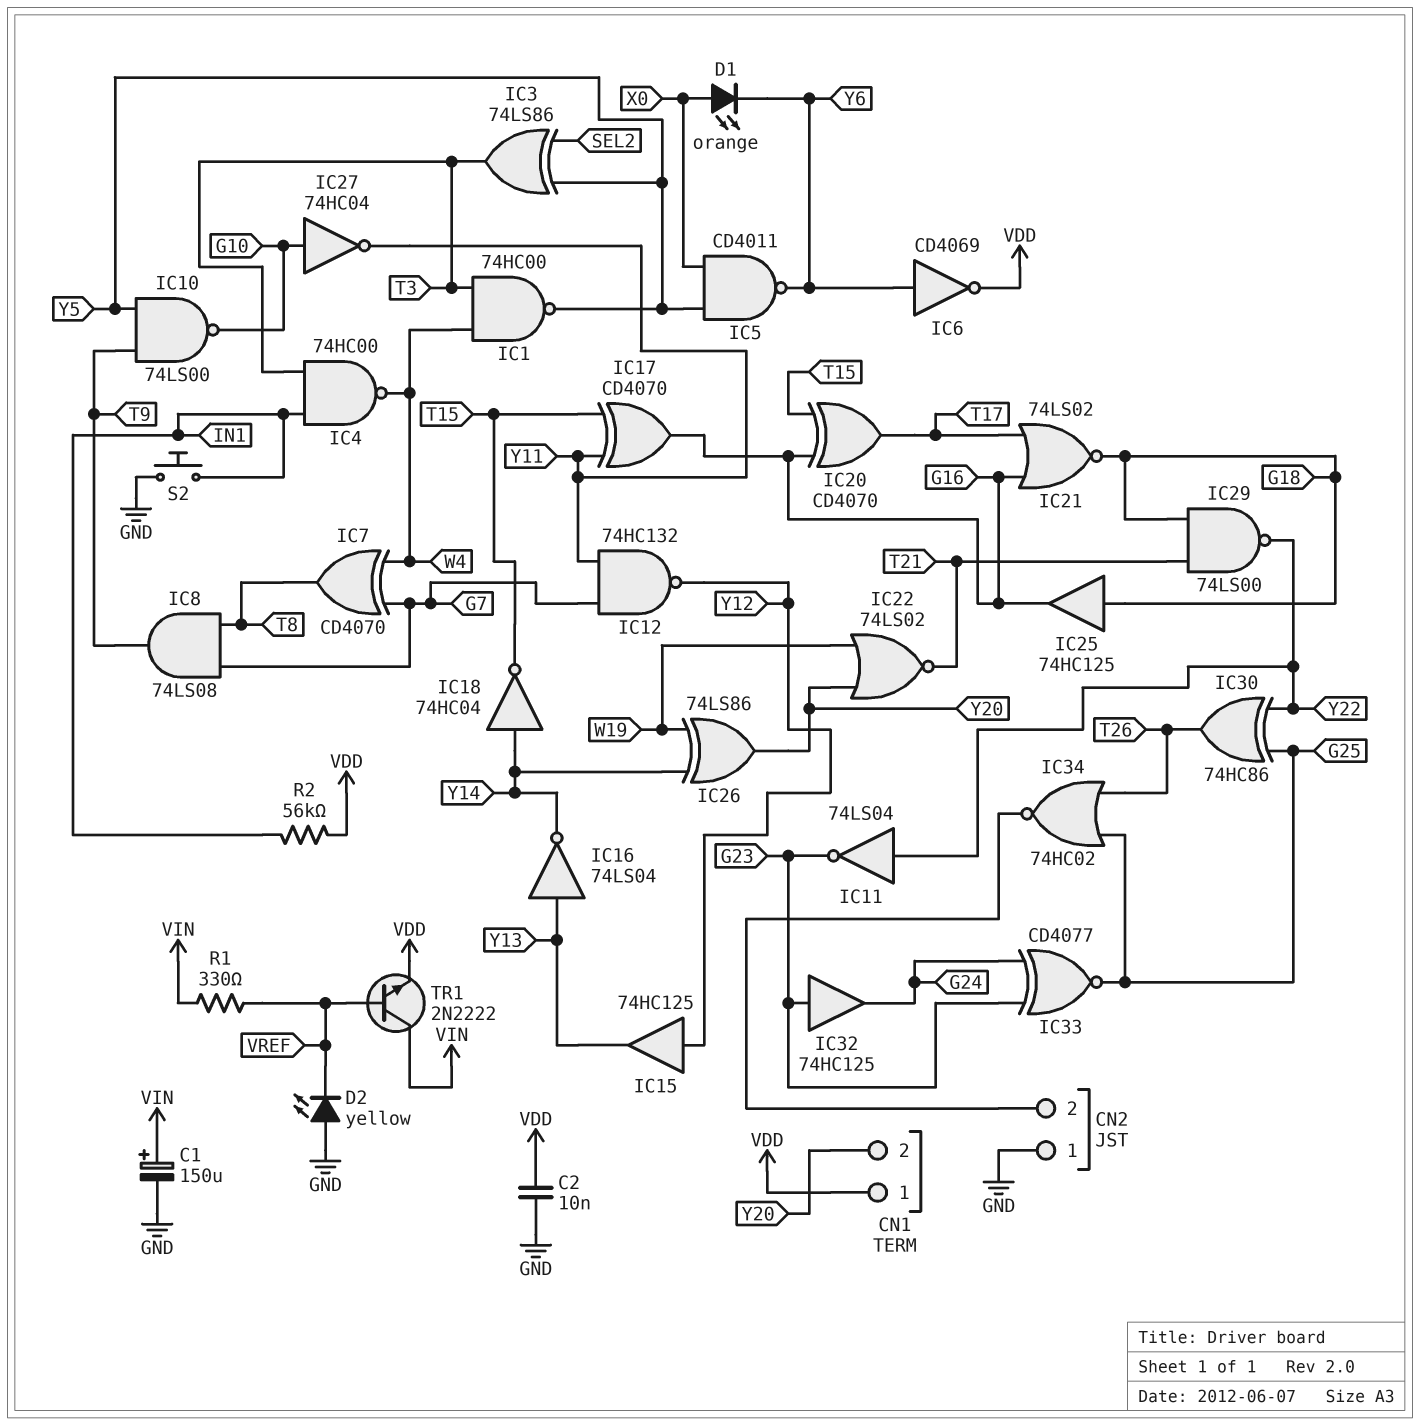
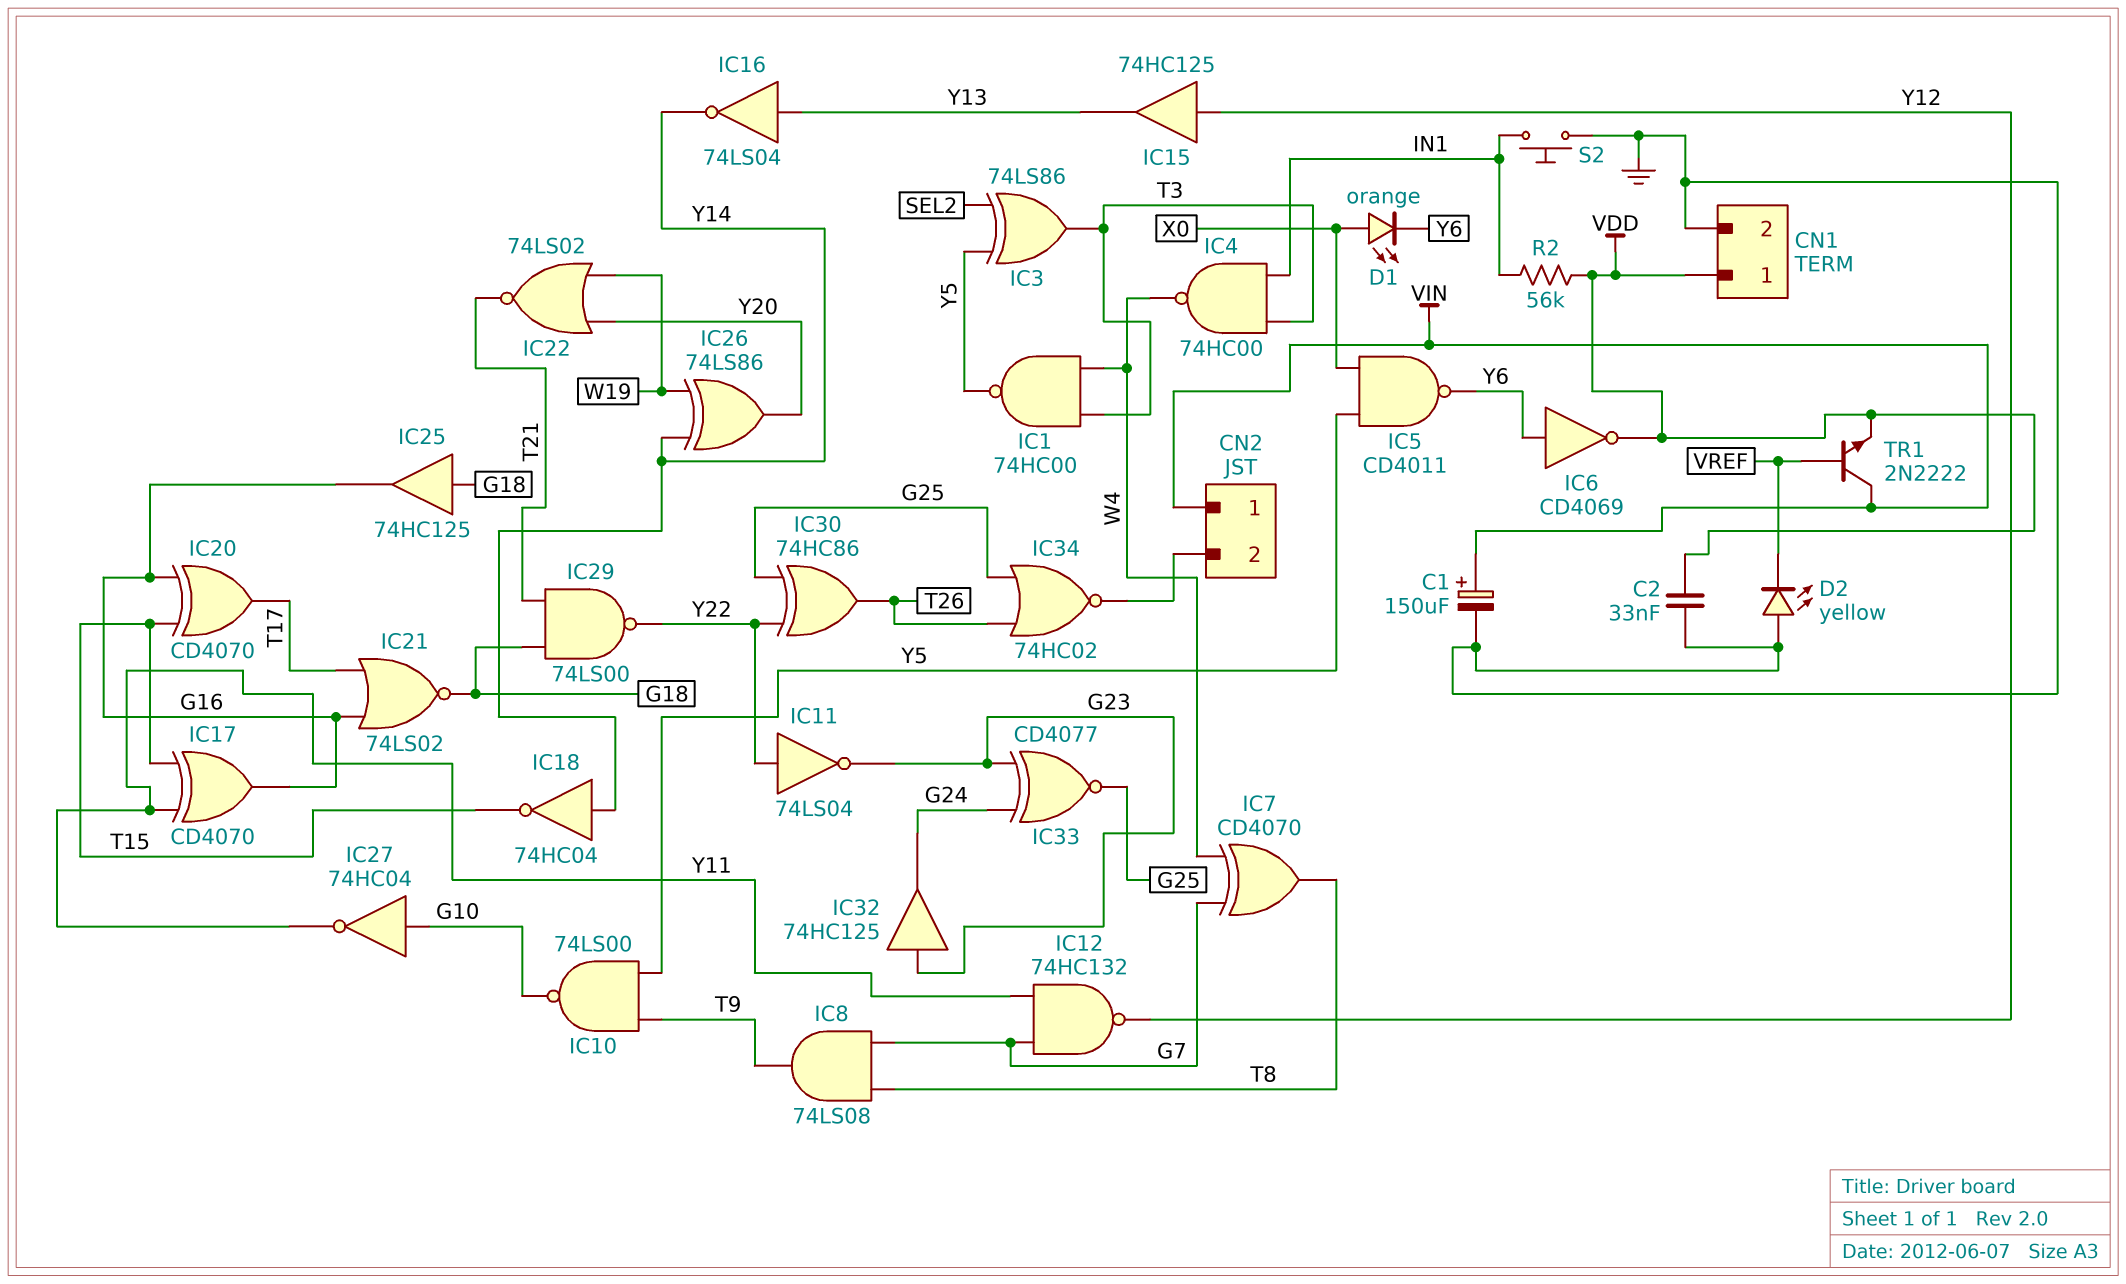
C2: 10nF (GND, VDD) -> 33nF (GND, VDD)
CN1 pin 2: Y20 -> GND
CN2 pin 1: GND -> VIN
R1: 330 (VIN, VREF) -> none

